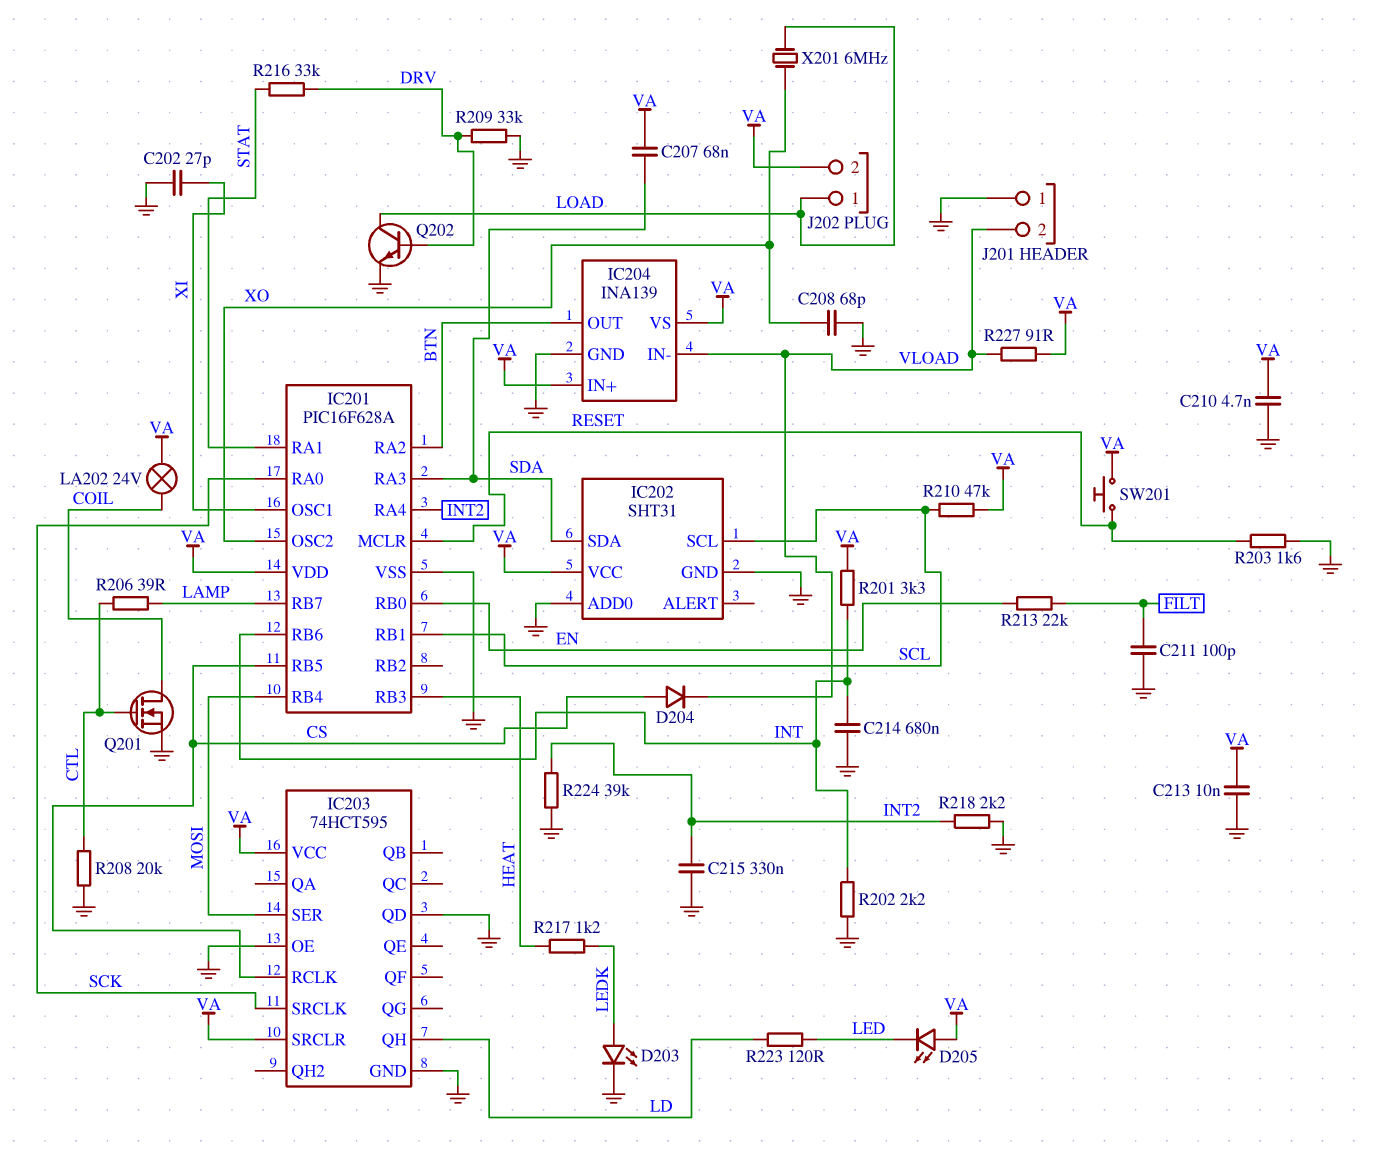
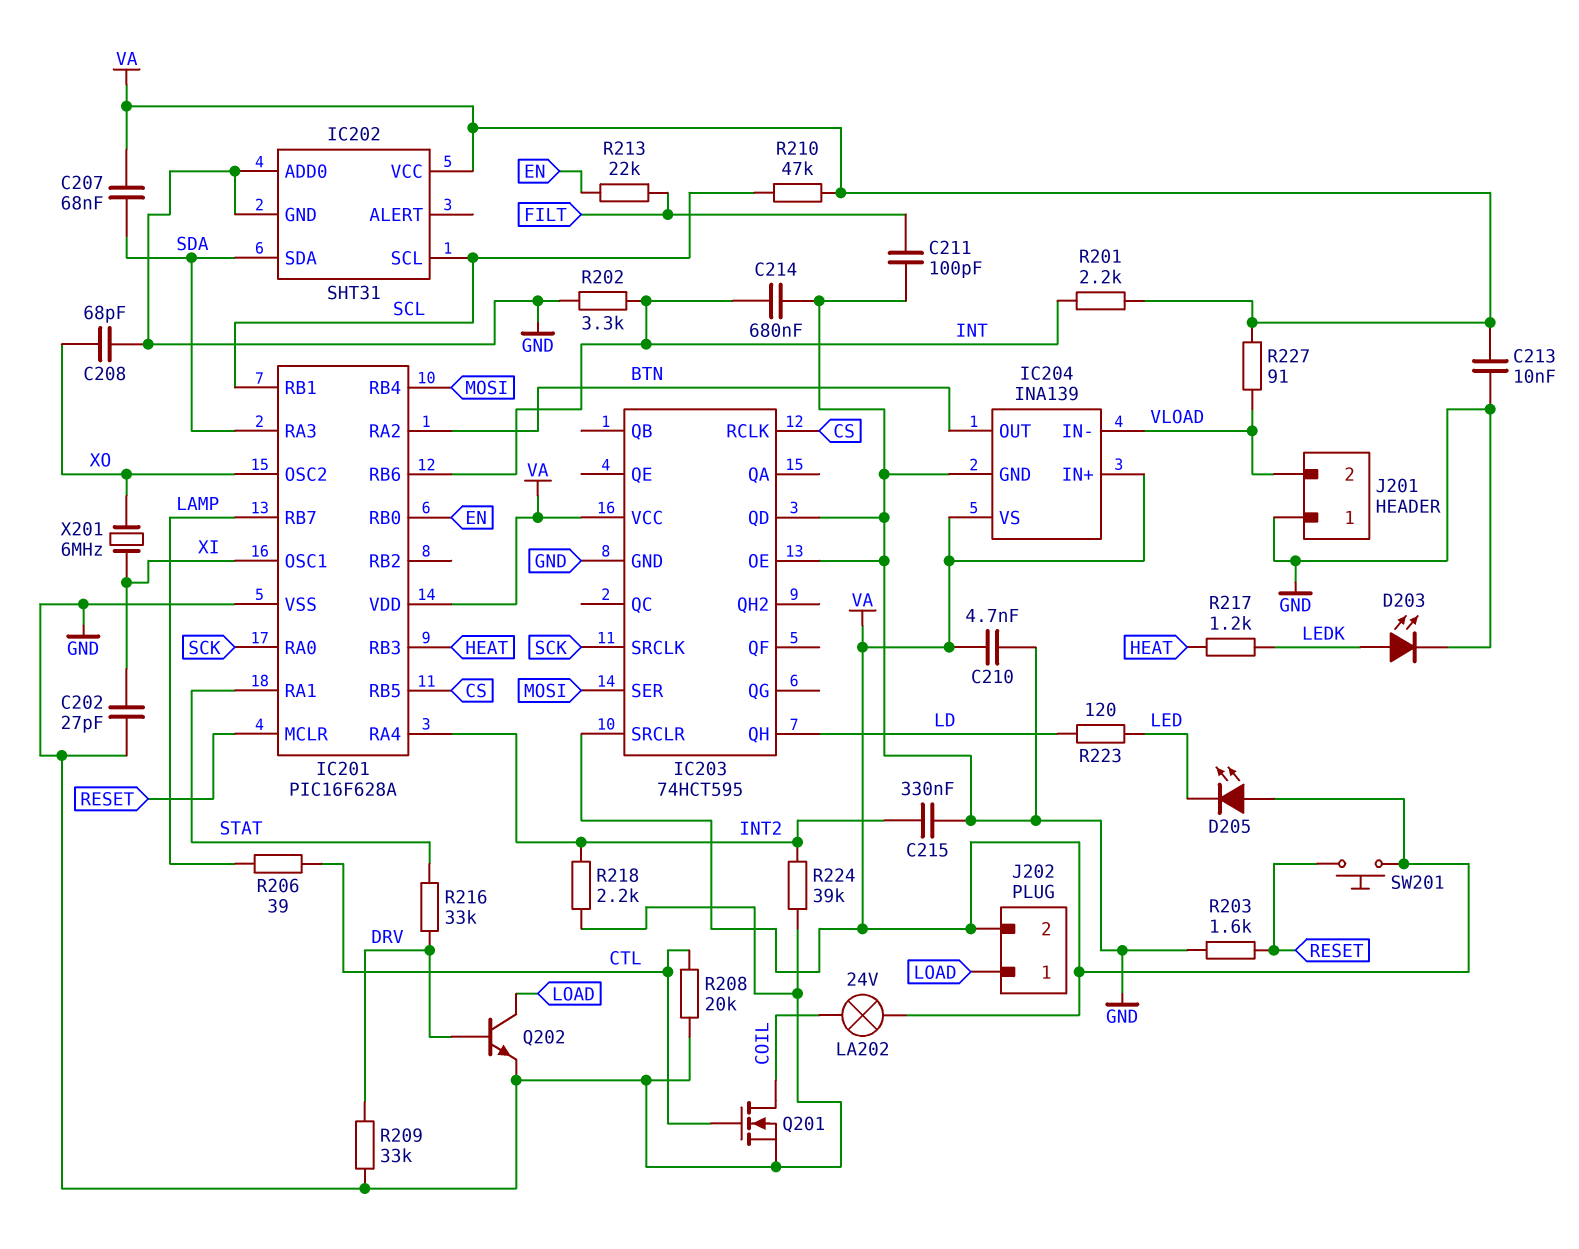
D204: diode (A CS, K VLOAD) -> none
R201: 3.3k (INT, VA) -> 2.2k (INT, VA)
R202: 2.2k (GND, INT) -> 3.3k (GND, INT)
X201: 6MHz (LOAD, XO) -> 6MHz (XI, XO)

